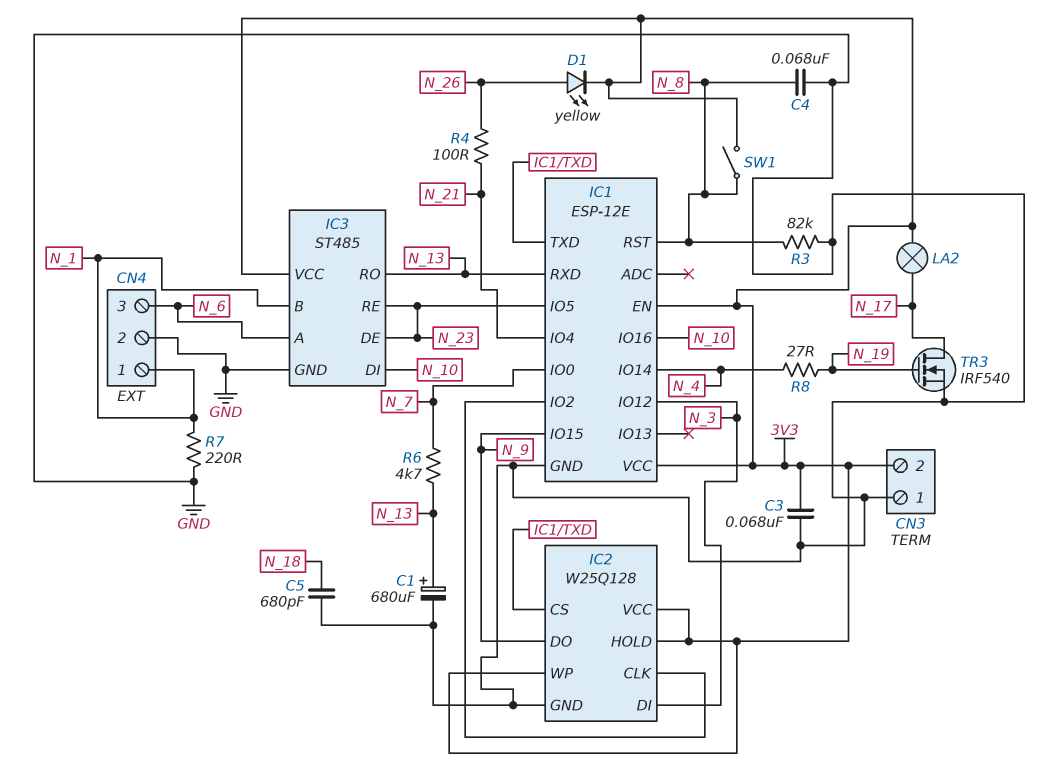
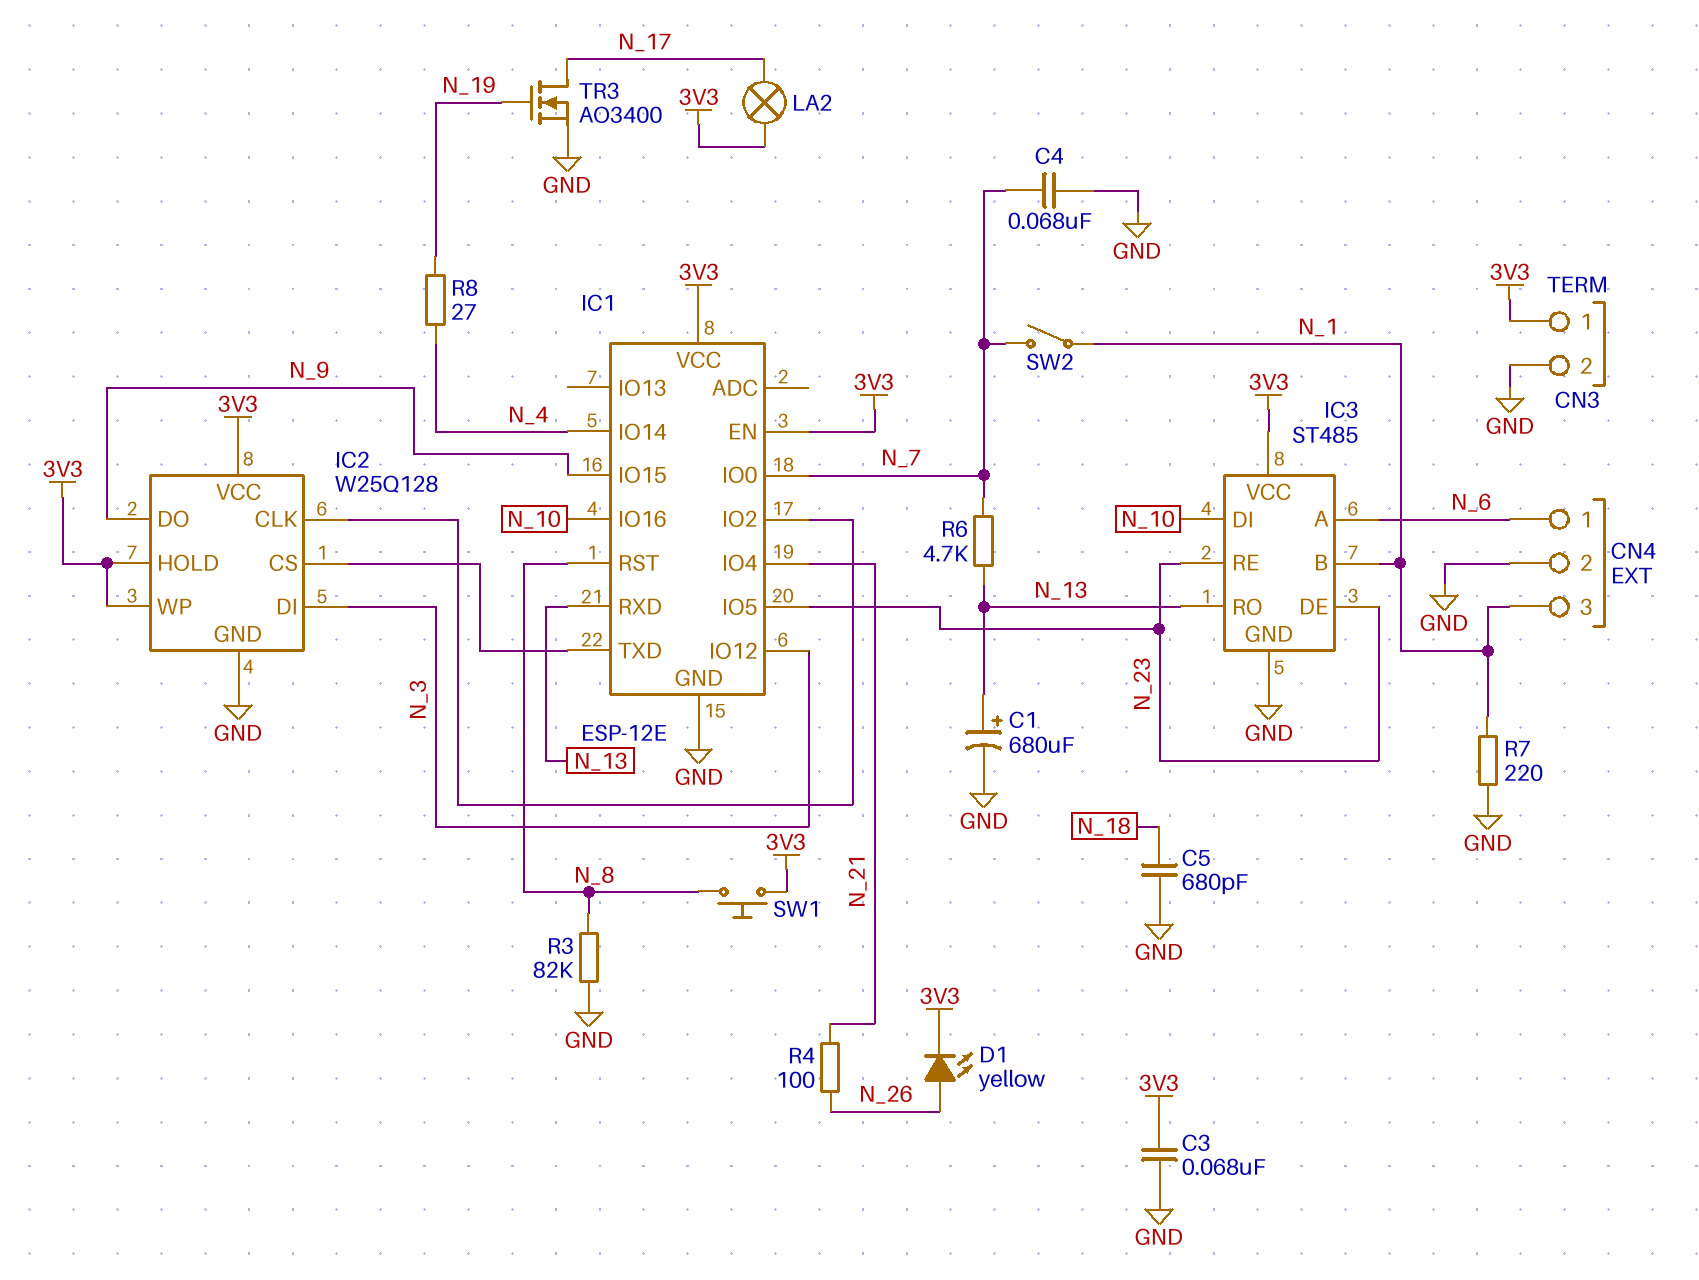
C4: 68nF (GND, N_8) -> 68nF (GND, N_7)
CN3 pin 1: GND -> 3V3
CN3 pin 2: 3V3 -> GND
CN4 pin 1: N_1 -> N_6
CN4 pin 3: N_6 -> N_1
SW1: switch (3V3, N_8) -> button (3V3, N_8)
SW2: none -> switch (N_1, N_7)
TR3: NMOS IRF540 (G N_19, D N_17, S GND) -> NMOS AO3400 (G N_19, D N_17, S GND)

